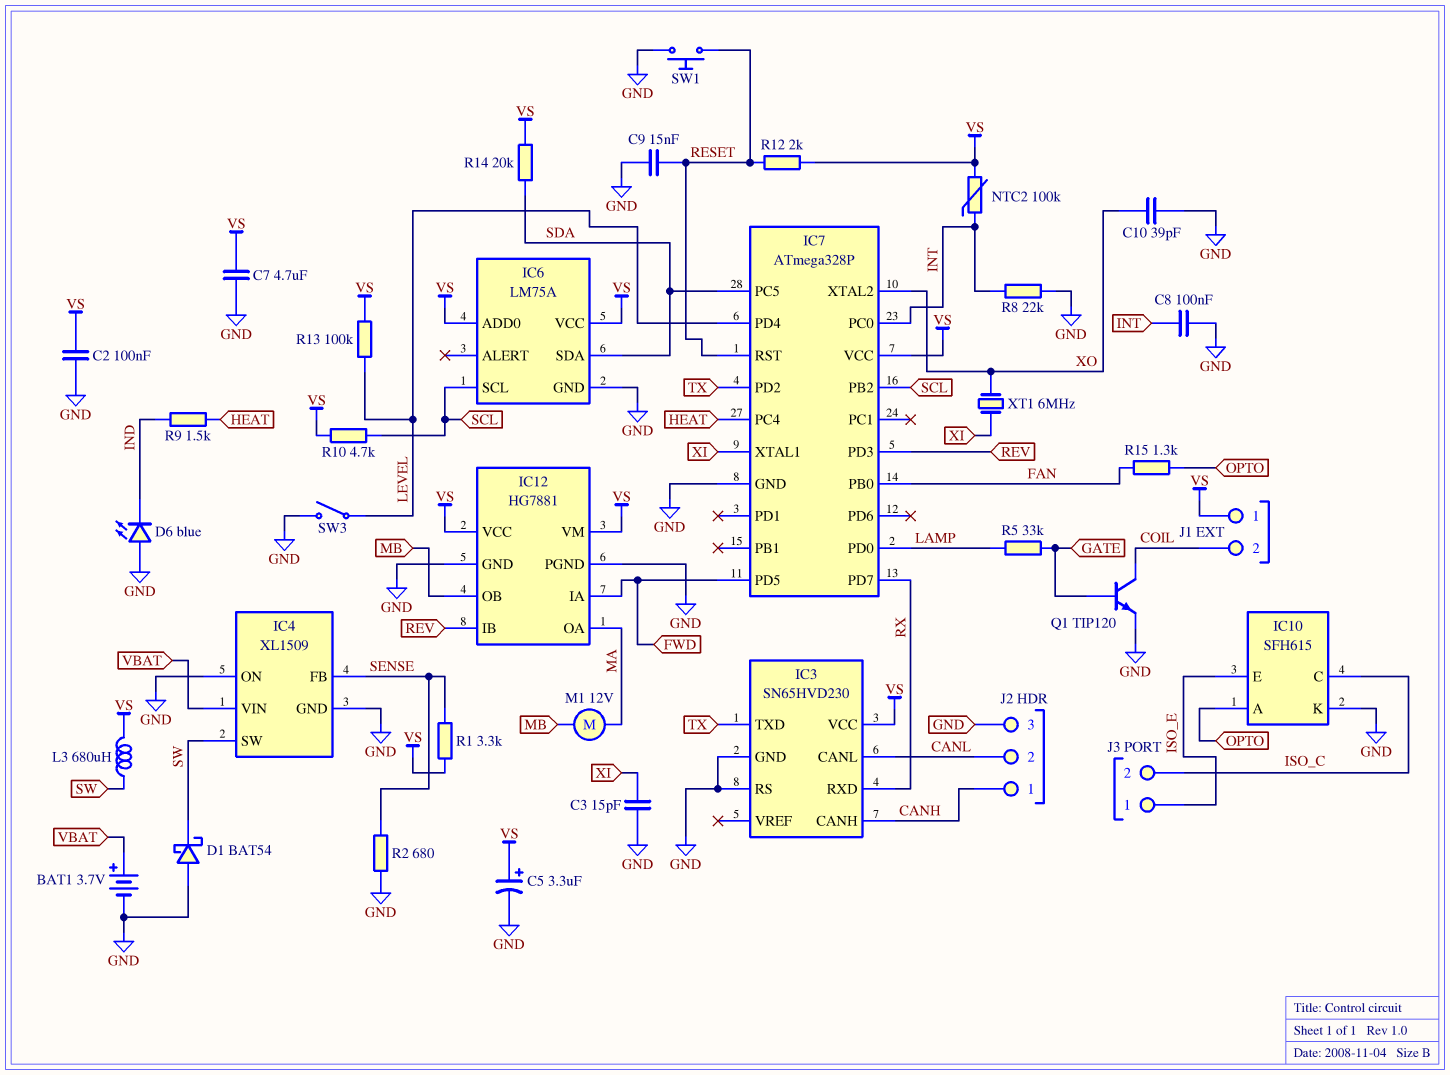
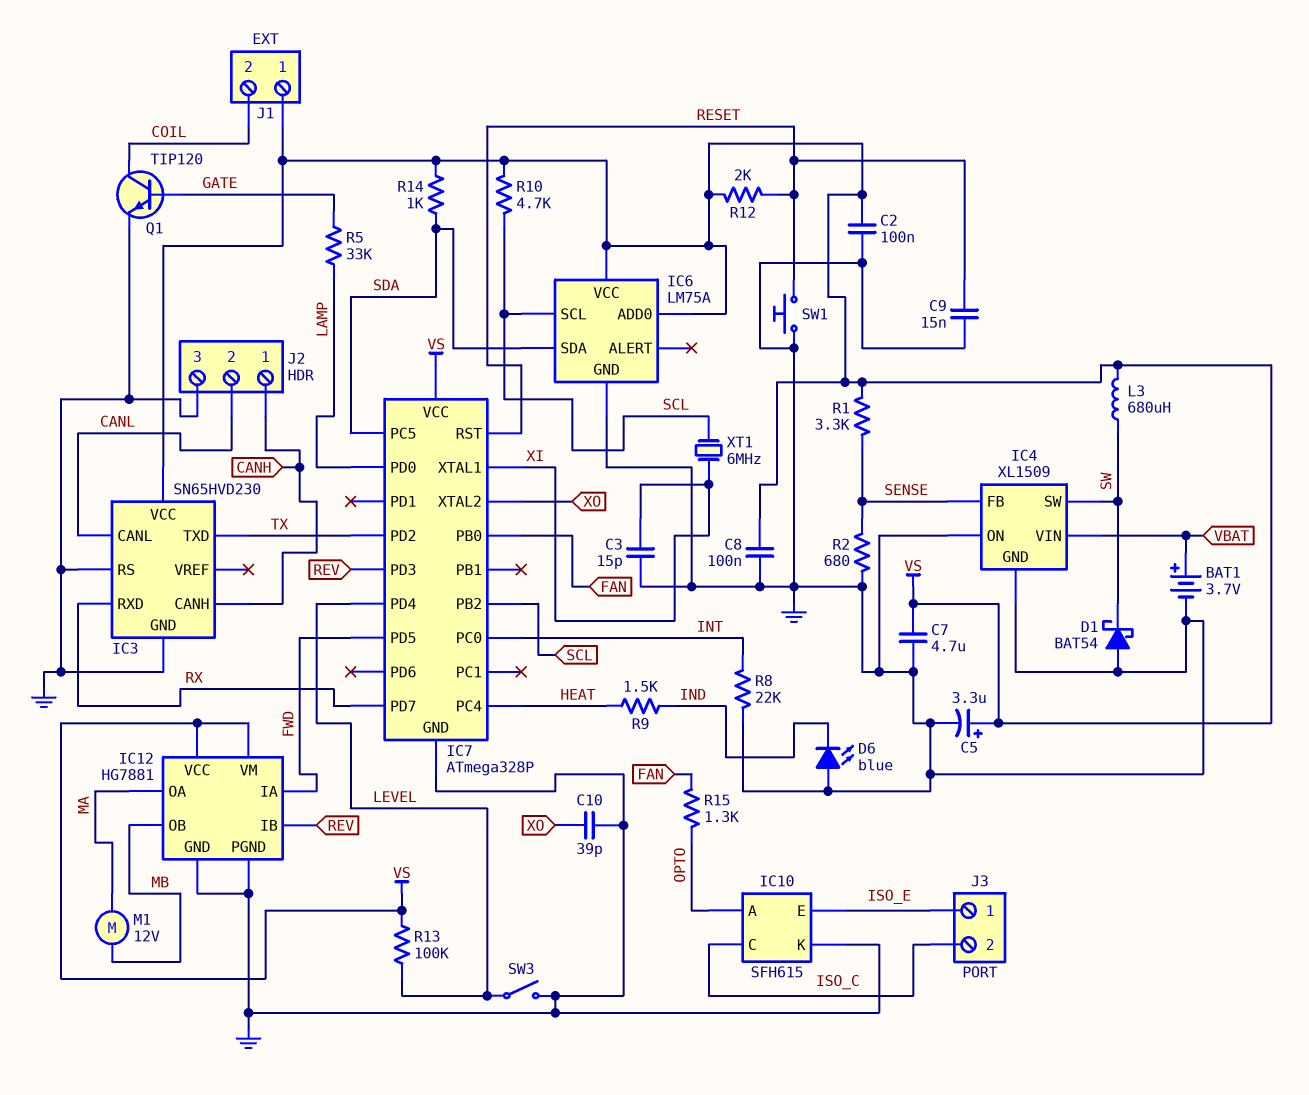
C8: 100nF (GND, INT) -> 100nF (GND, VS)
NTC2: 100k (INT, VS) -> none
R14: 20k (SDA, VS) -> 1k (SDA, VS)
XT1: 6MHz (XI, XO) -> 6MHz (SCL, XI)

